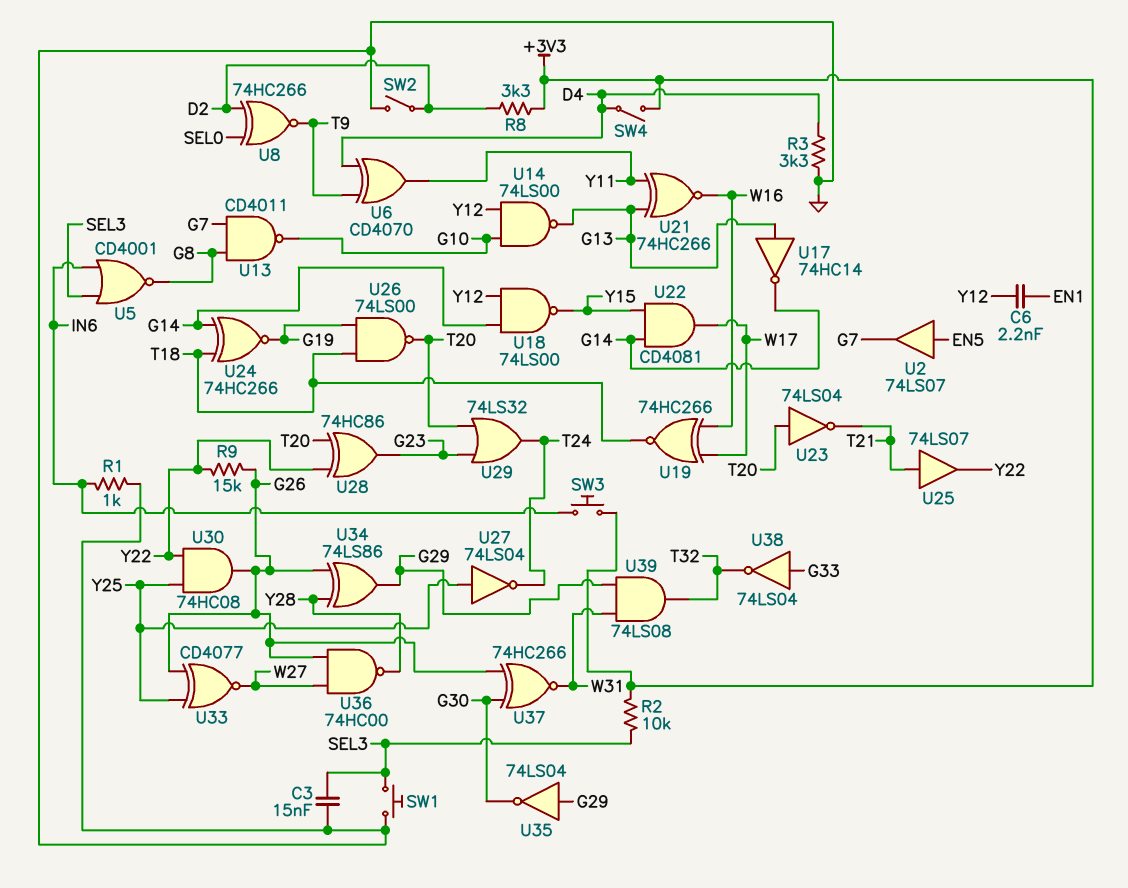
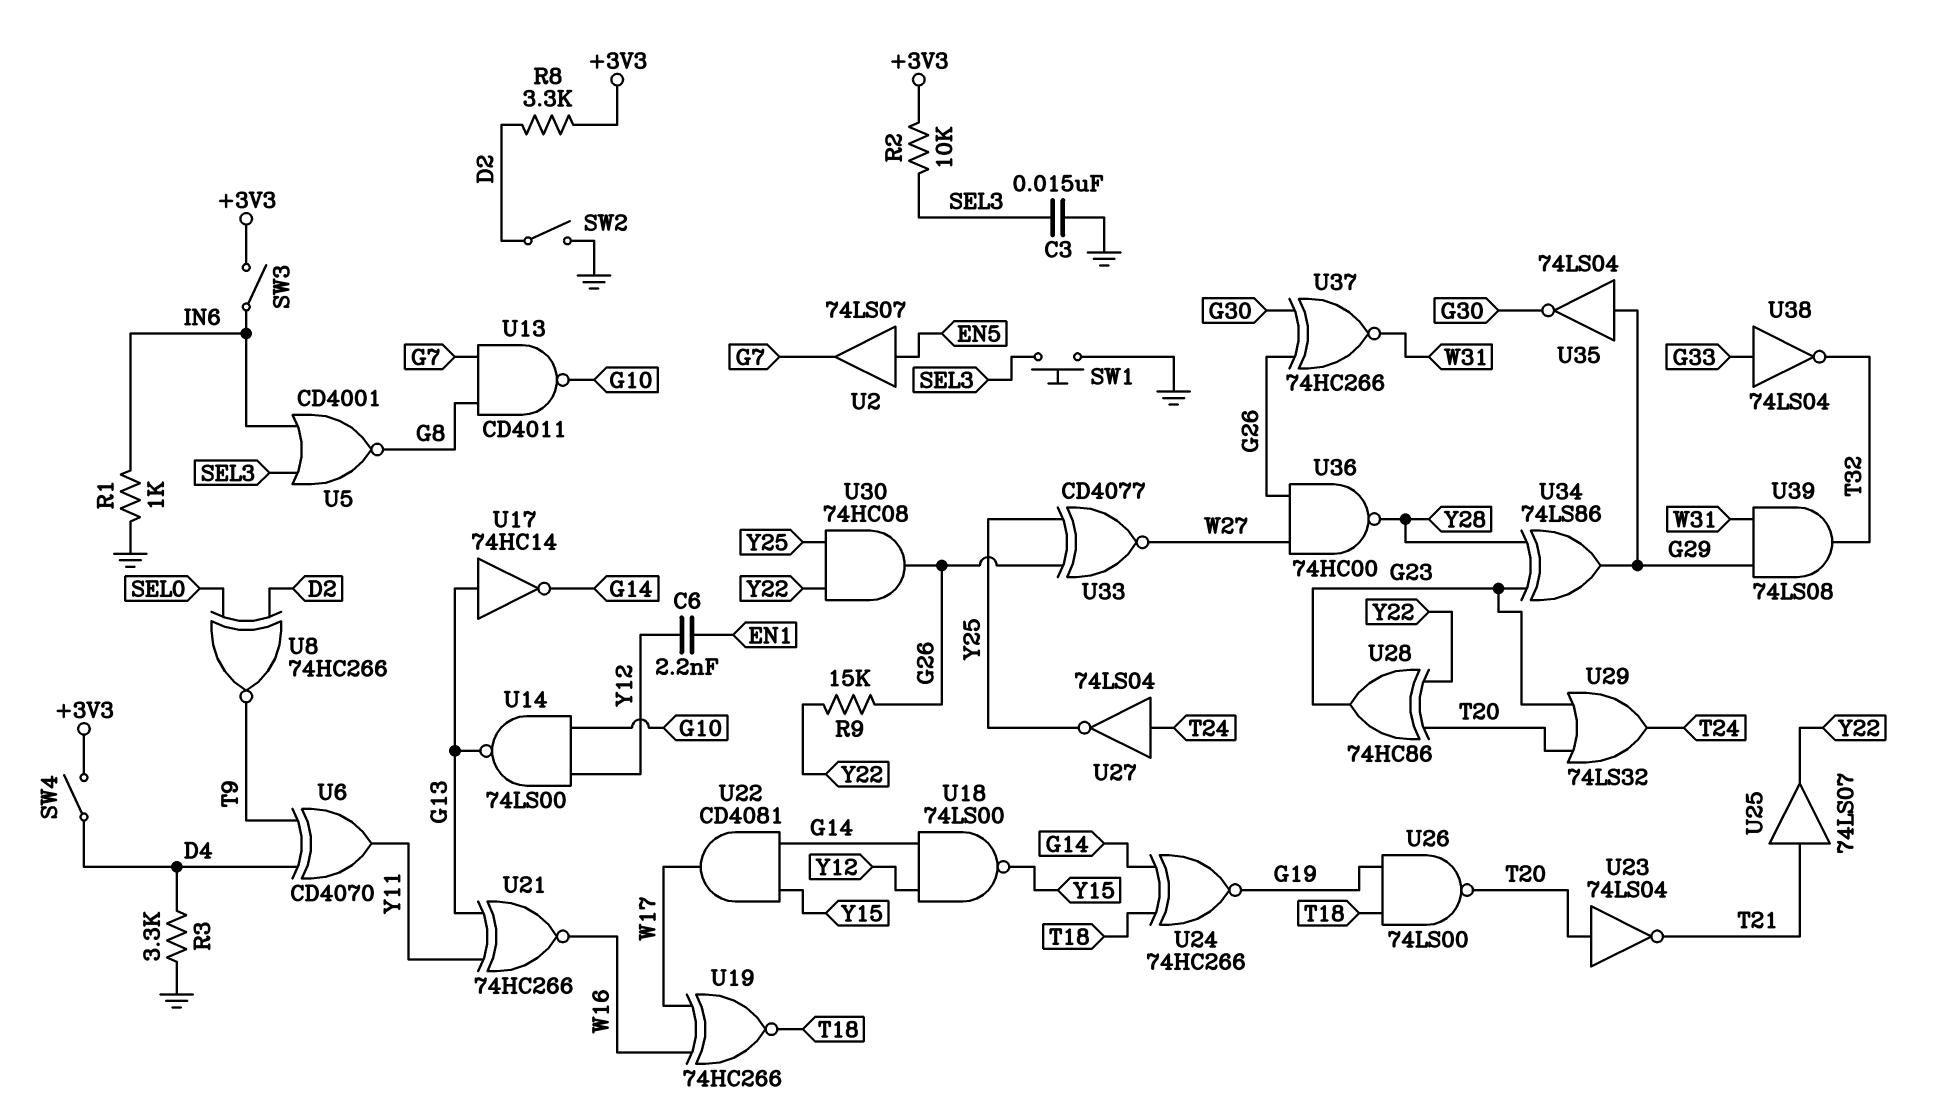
SW3: button (+3V3, IN6) -> switch (+3V3, IN6)
U27: NOT 74LS04 (in Y25, out T24) -> NOT 74LS04 (in T24, out Y25)
U34: XOR 74LS86 (in G26, in Y28, out G29) -> XOR 74LS86 (in G23, in Y28, out G29)

